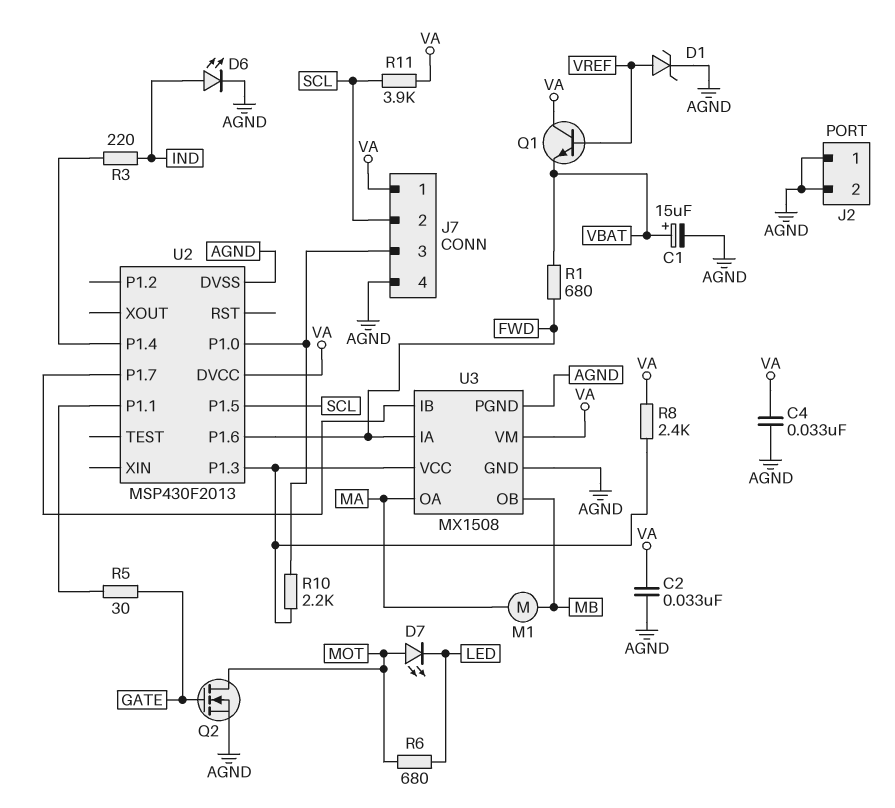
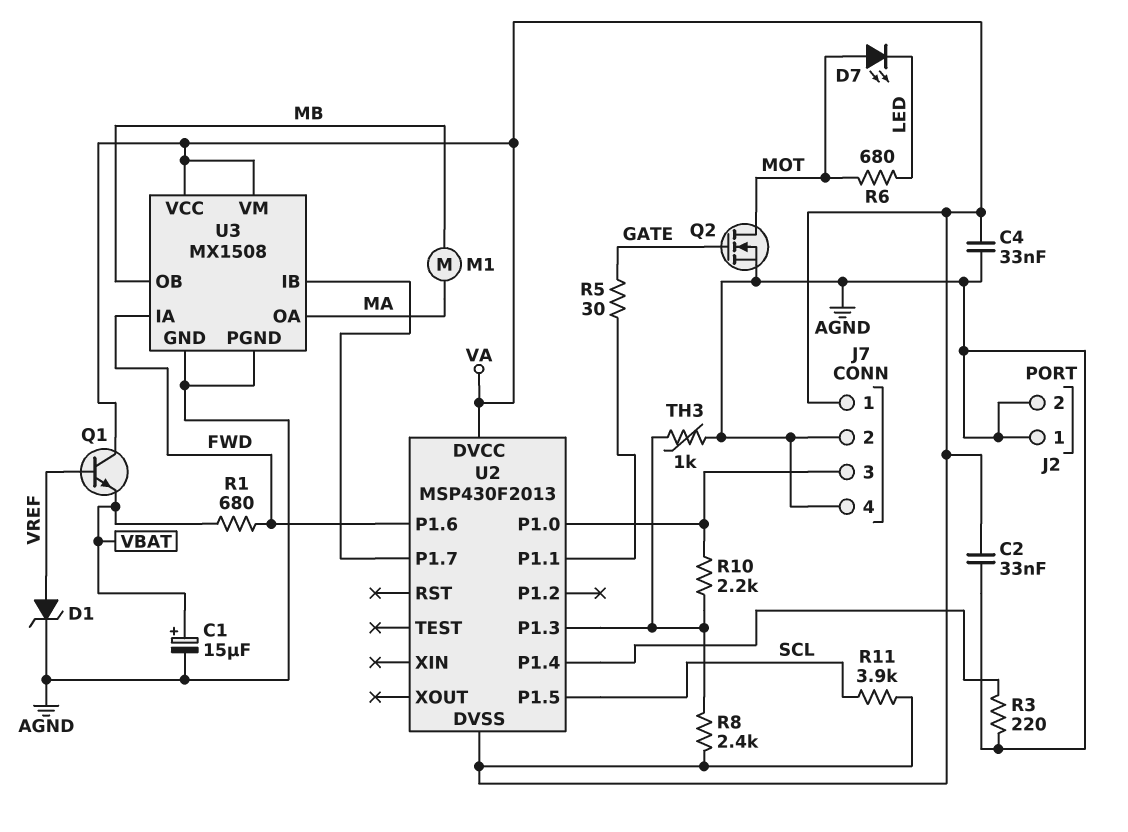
D6: LED (A IND, K AGND) -> none
J7 pin 2: SCL -> AGND
R3: 220 (IND, U2/P1.4) -> 220 (AGND, U2/P1.4)
TH3: none -> 1k (AGND, U2/P1.3)
U2 pin DVSS: AGND -> VA
U3 pin VCC: U2/P1.3 -> VA

